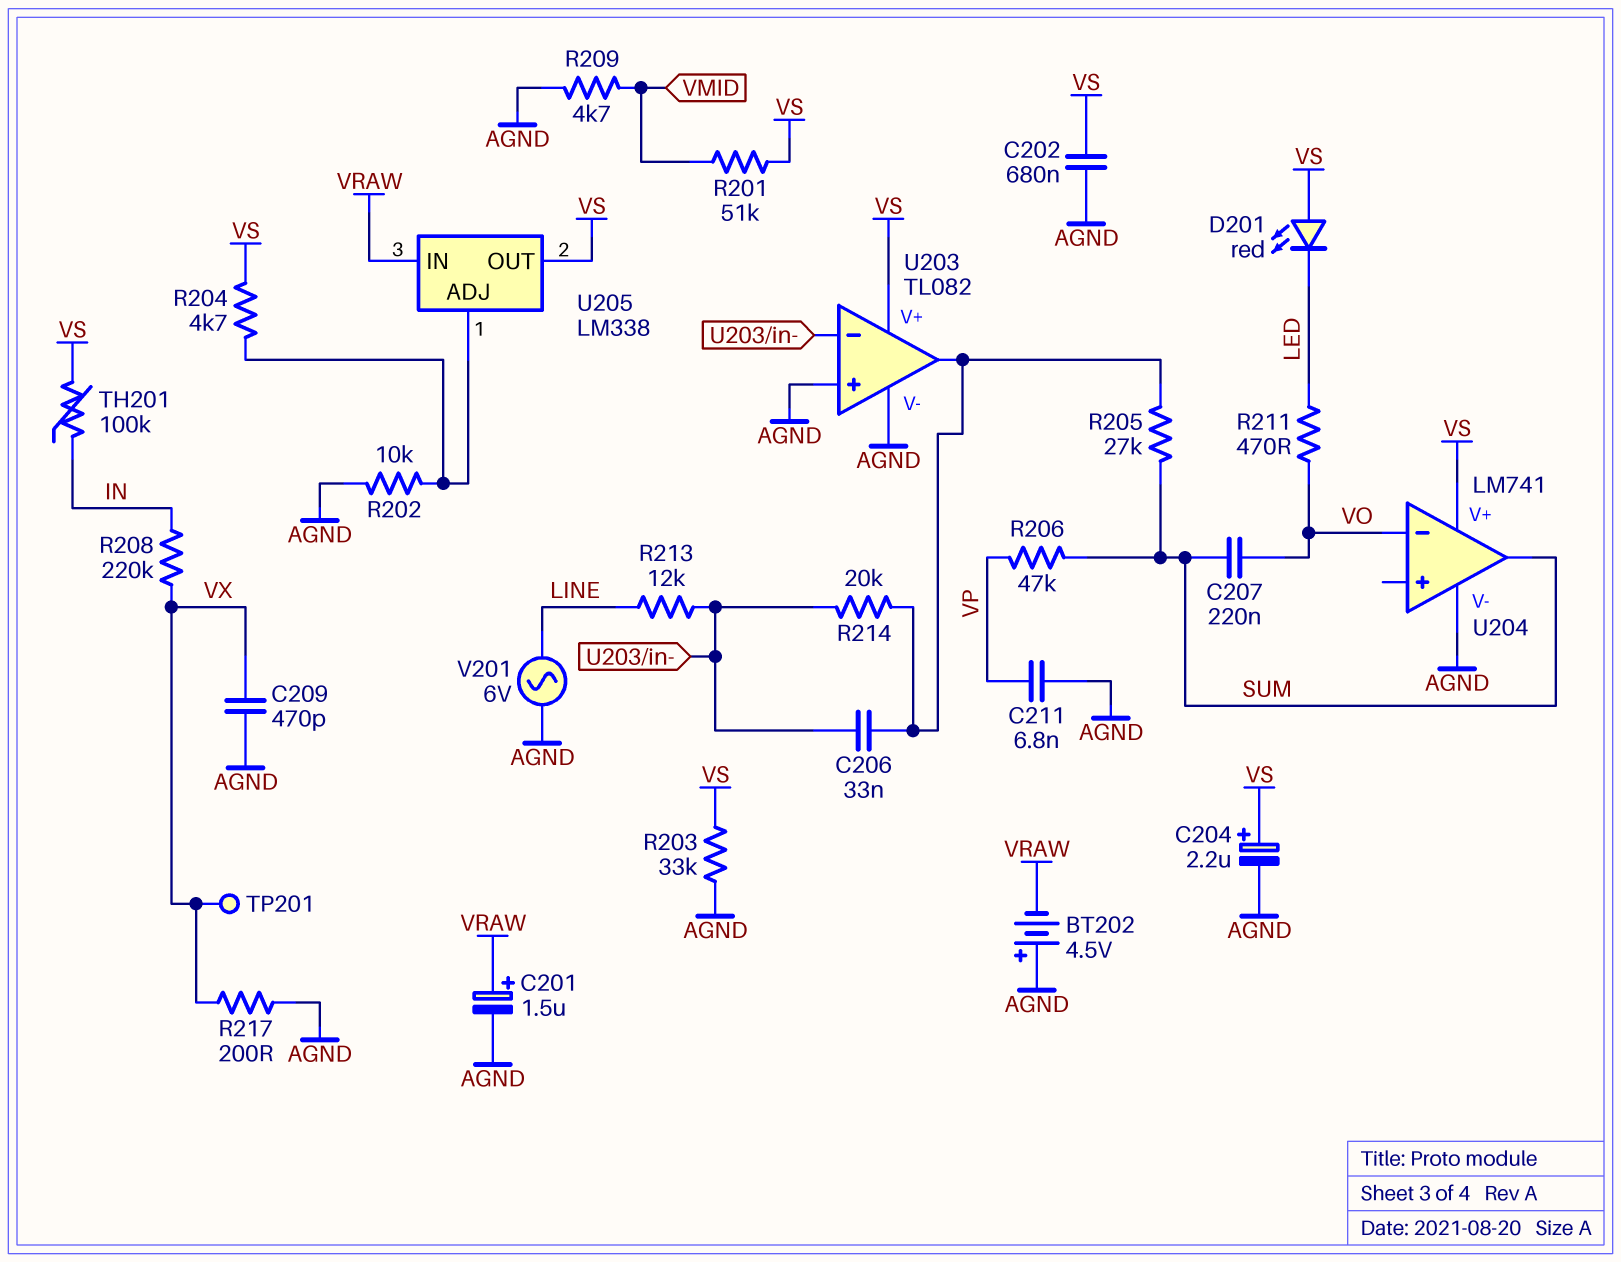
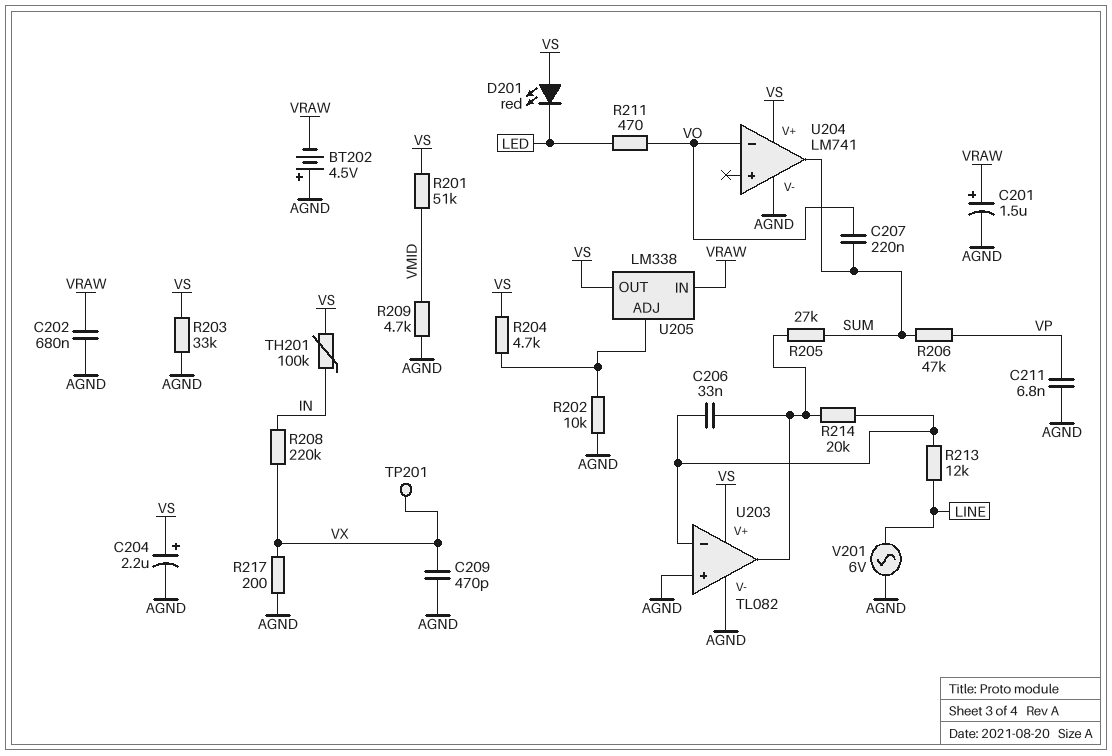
C202: 680nF (AGND, VS) -> 680nF (AGND, VRAW)

